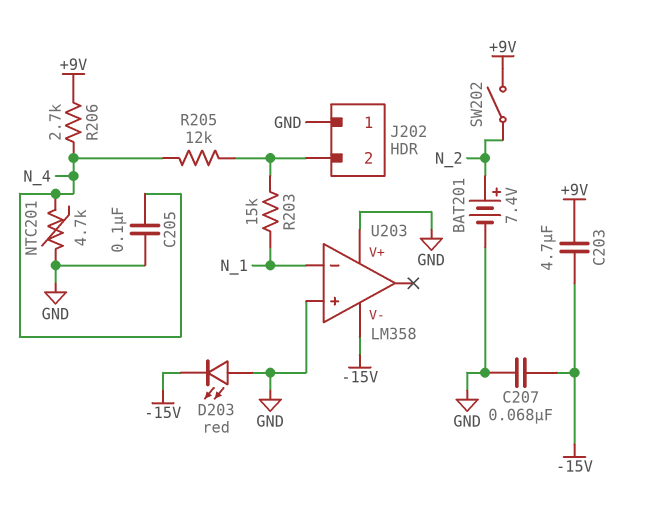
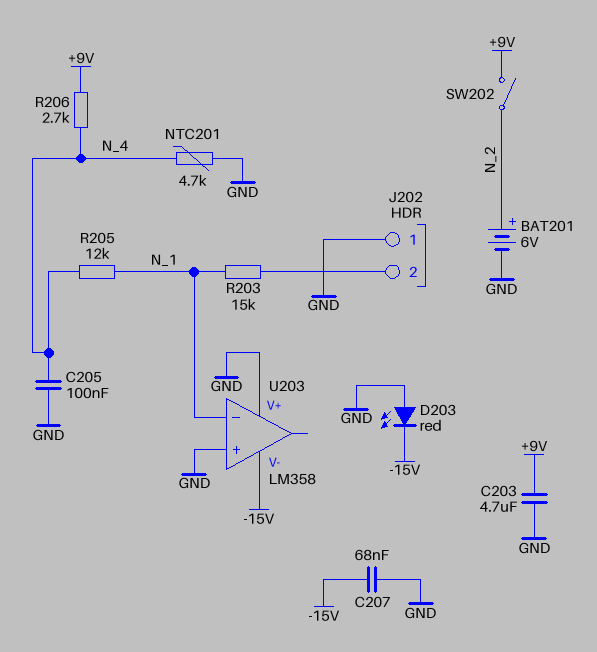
BAT201: 7.4V (plus N_2, minus GND) -> 6V (plus N_2, minus GND)
C203: 4.7uF (+9V, -15V) -> 4.7uF (+9V, GND)
R205: 12k (J202/2, N_4) -> 12k (N_1, N_4)

